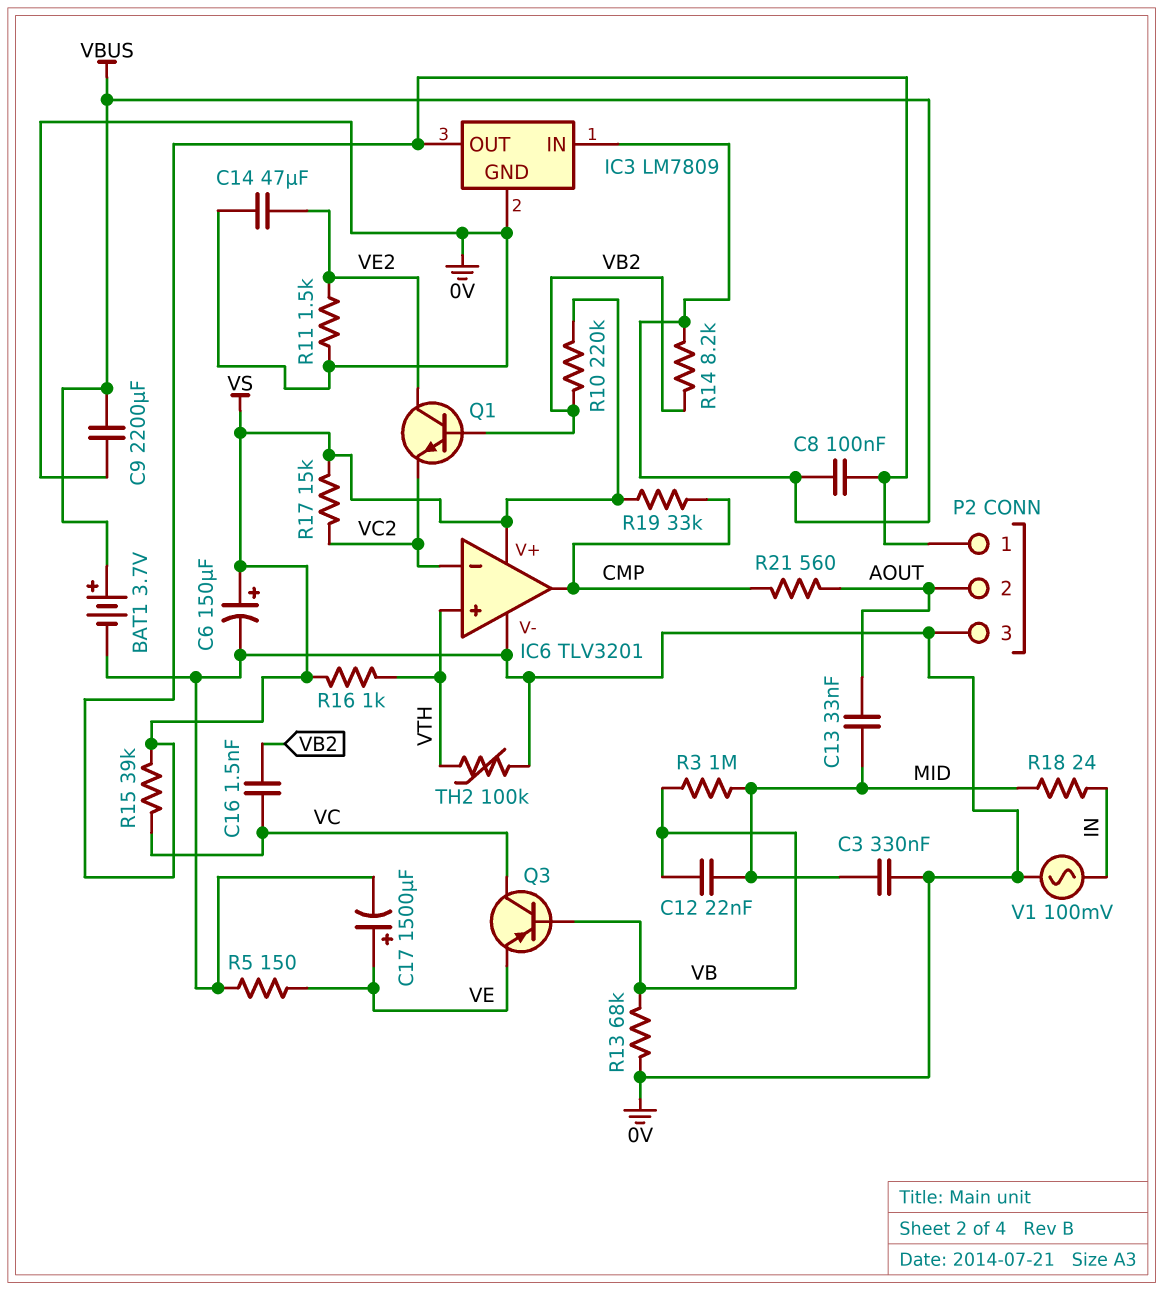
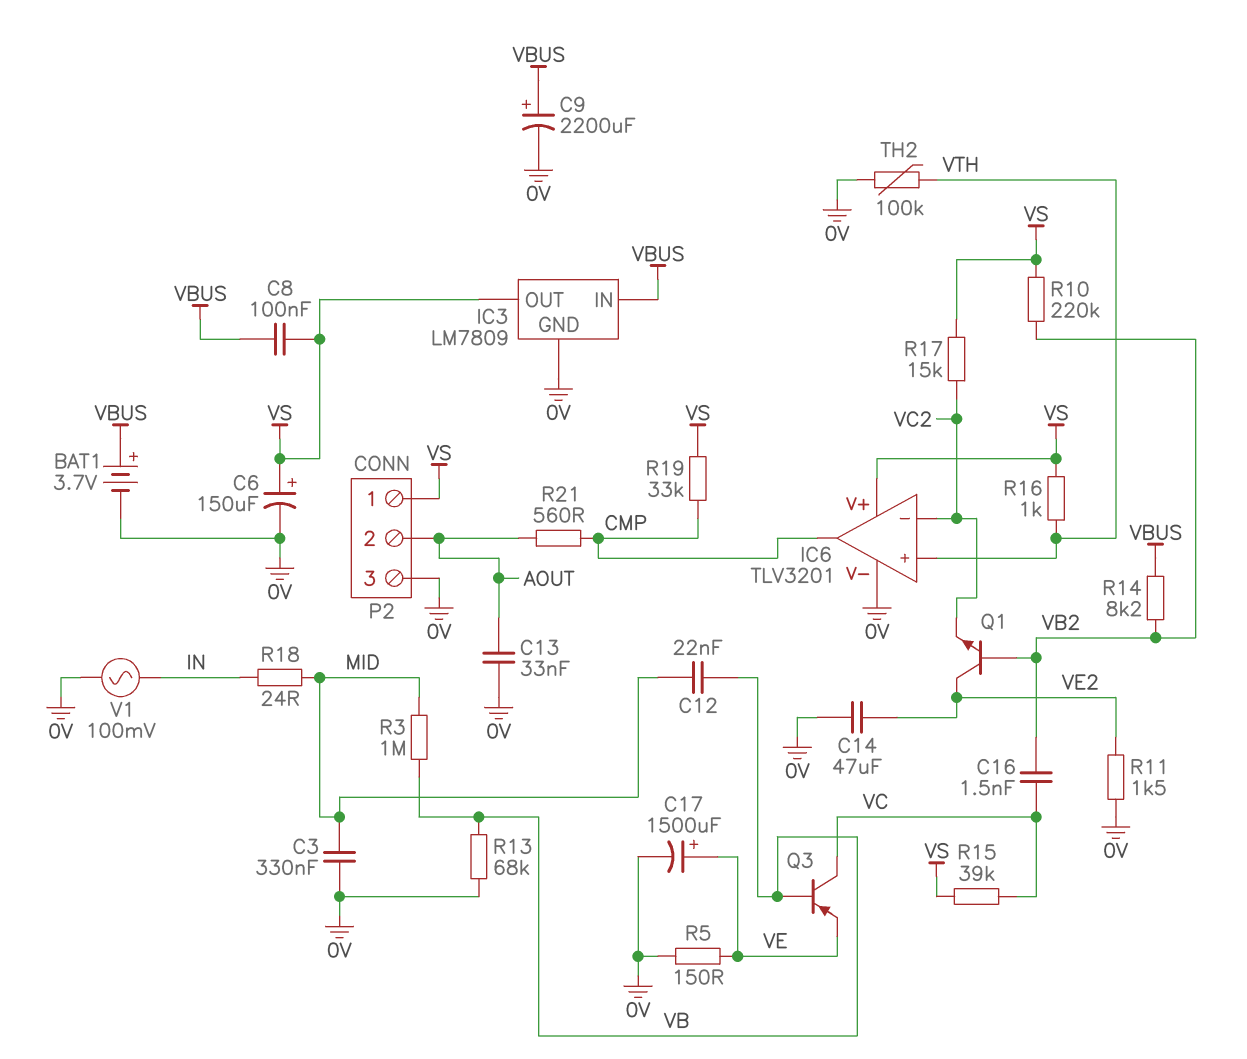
C9: 2200uF (0V, VBUS) -> 2200uF (plus VBUS, minus 0V)
C13: 33nF (AOUT, MID) -> 33nF (0V, AOUT)

